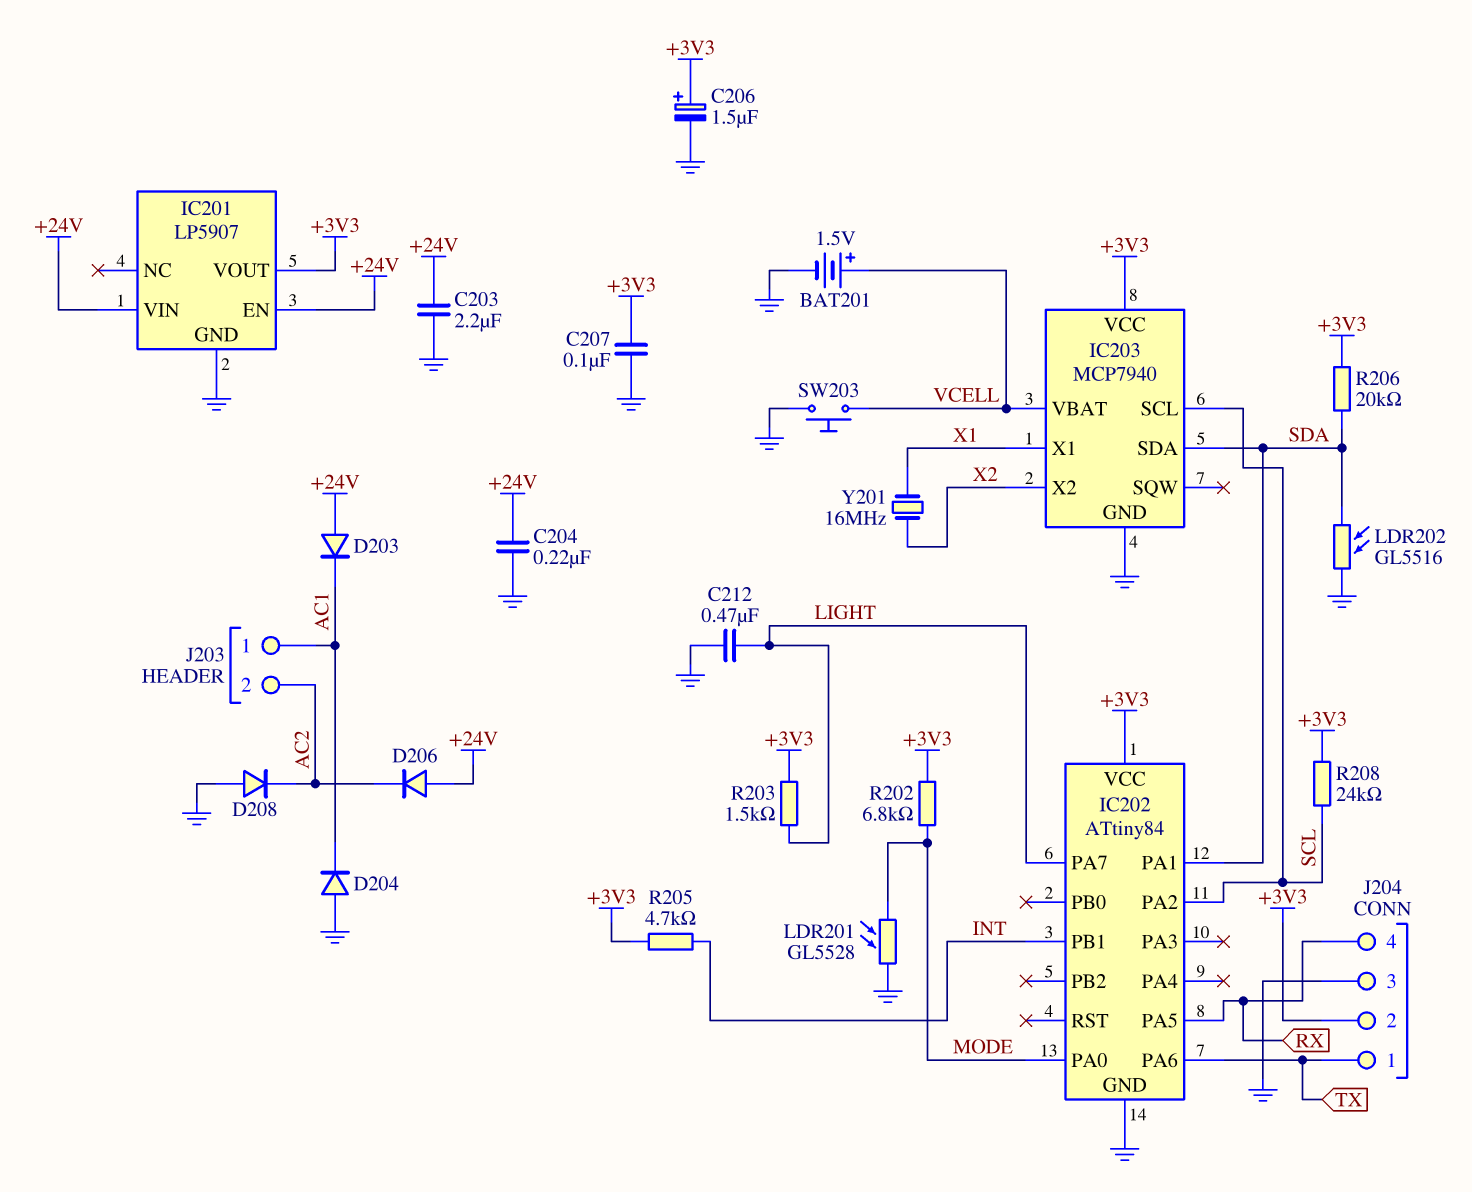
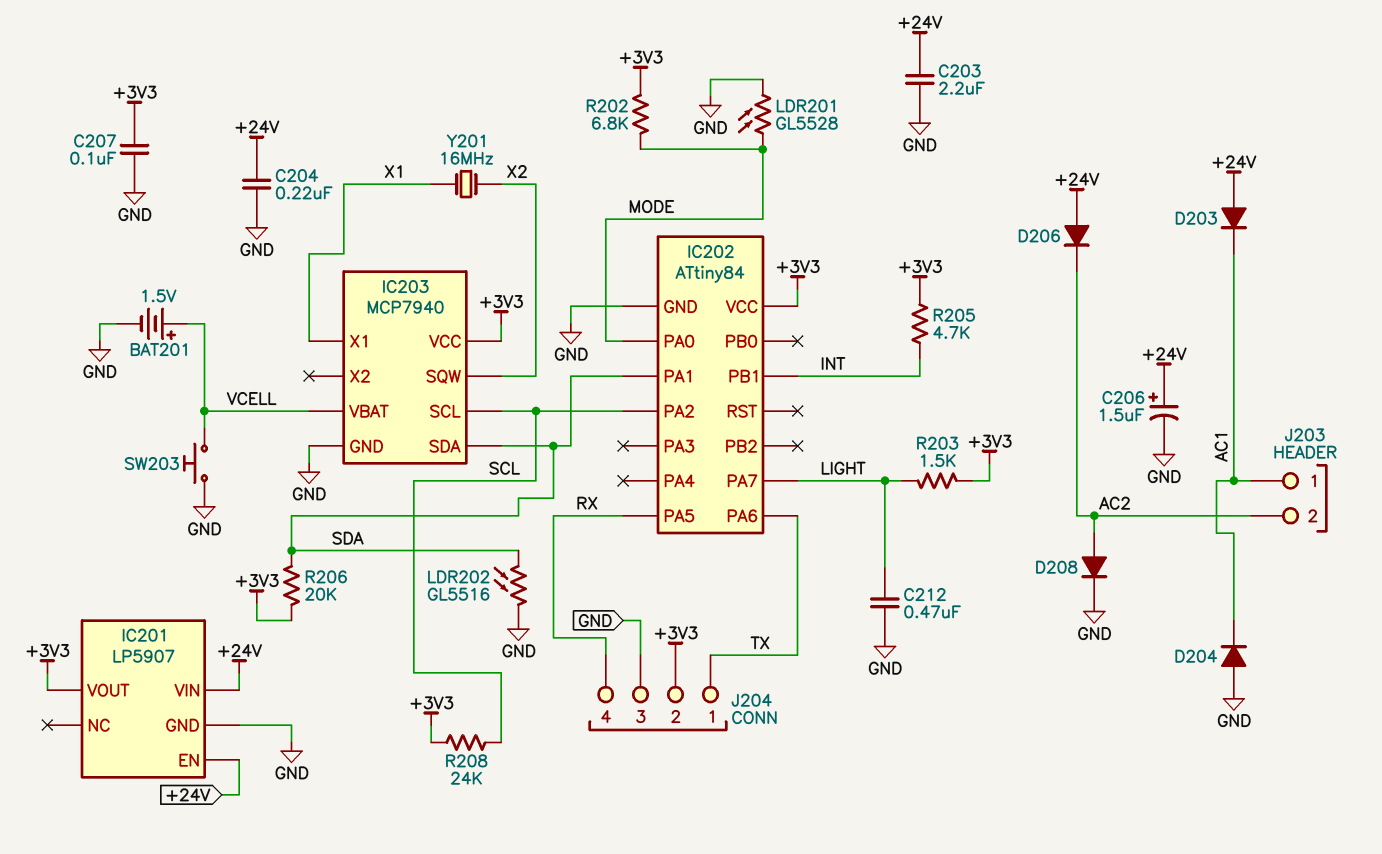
C206: 1.5uF (plus +3V3, minus GND) -> 1.5uF (plus +24V, minus GND)
D208: diode (A GND, K AC2) -> diode (A AC2, K GND)
IC203 pin SQW: none -> X2
IC203 pin X2: X2 -> none

